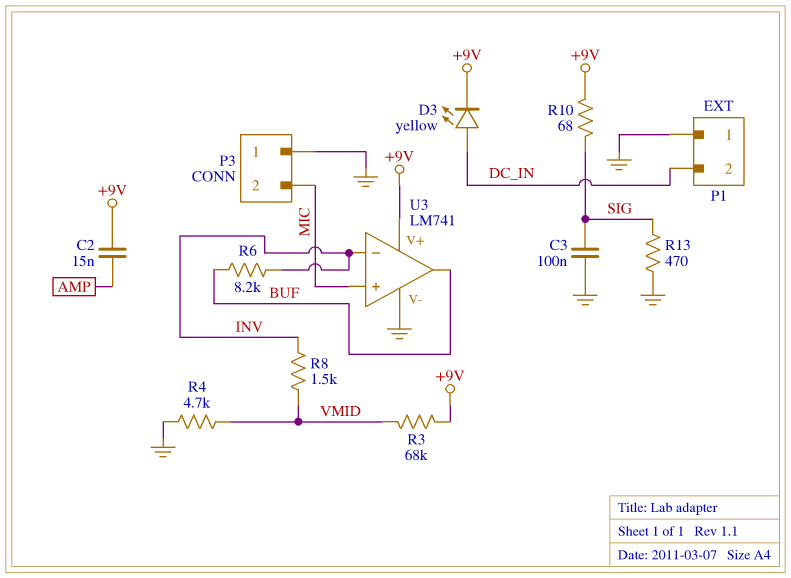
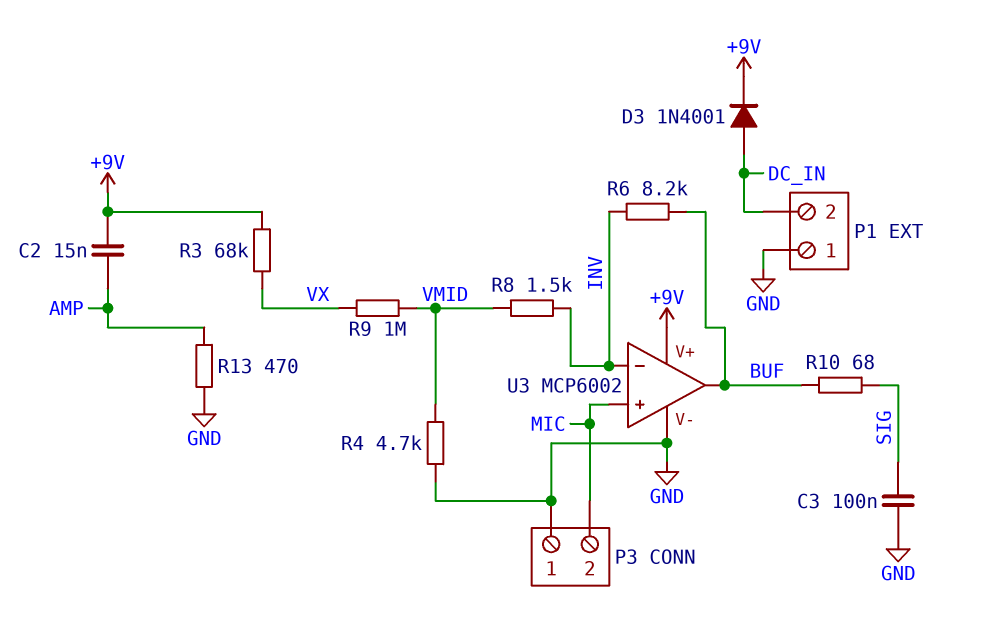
D3: LED yellow (A DC_IN, K +9V) -> diode 1N4001 (A DC_IN, K +9V)
R3: 68k (+9V, VMID) -> 68k (+9V, VX)
R9: none -> 1M (VMID, VX)
R10: 68 (+9V, SIG) -> 68 (BUF, SIG)
R13: 470 (GND, SIG) -> 470 (AMP, GND)
U3: LM741 -> MCP6002

